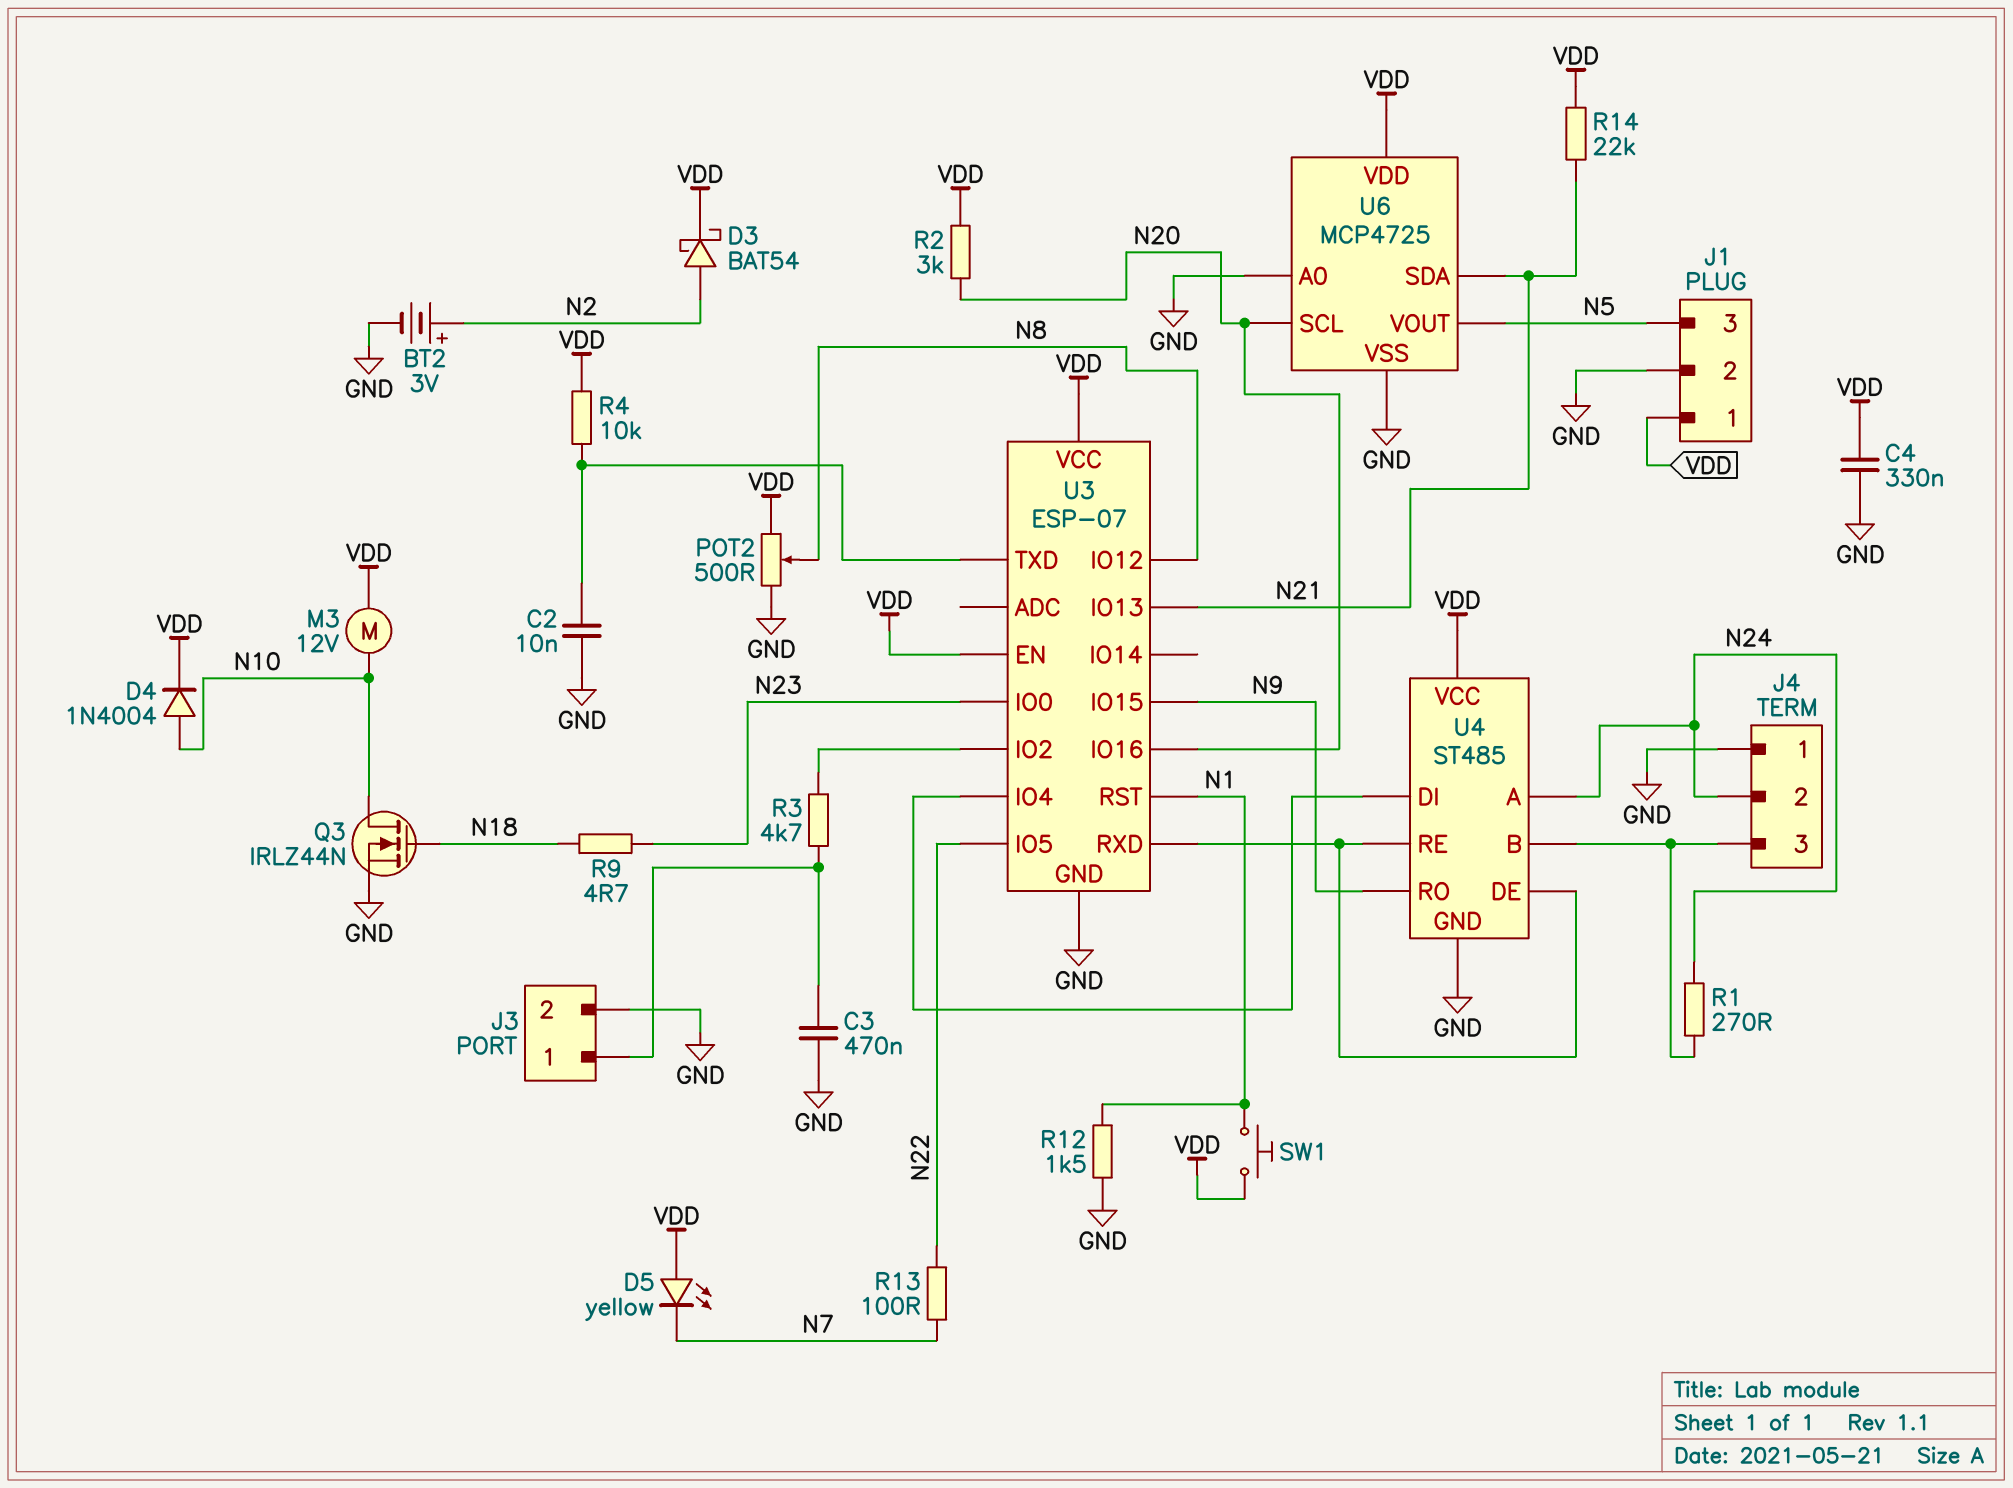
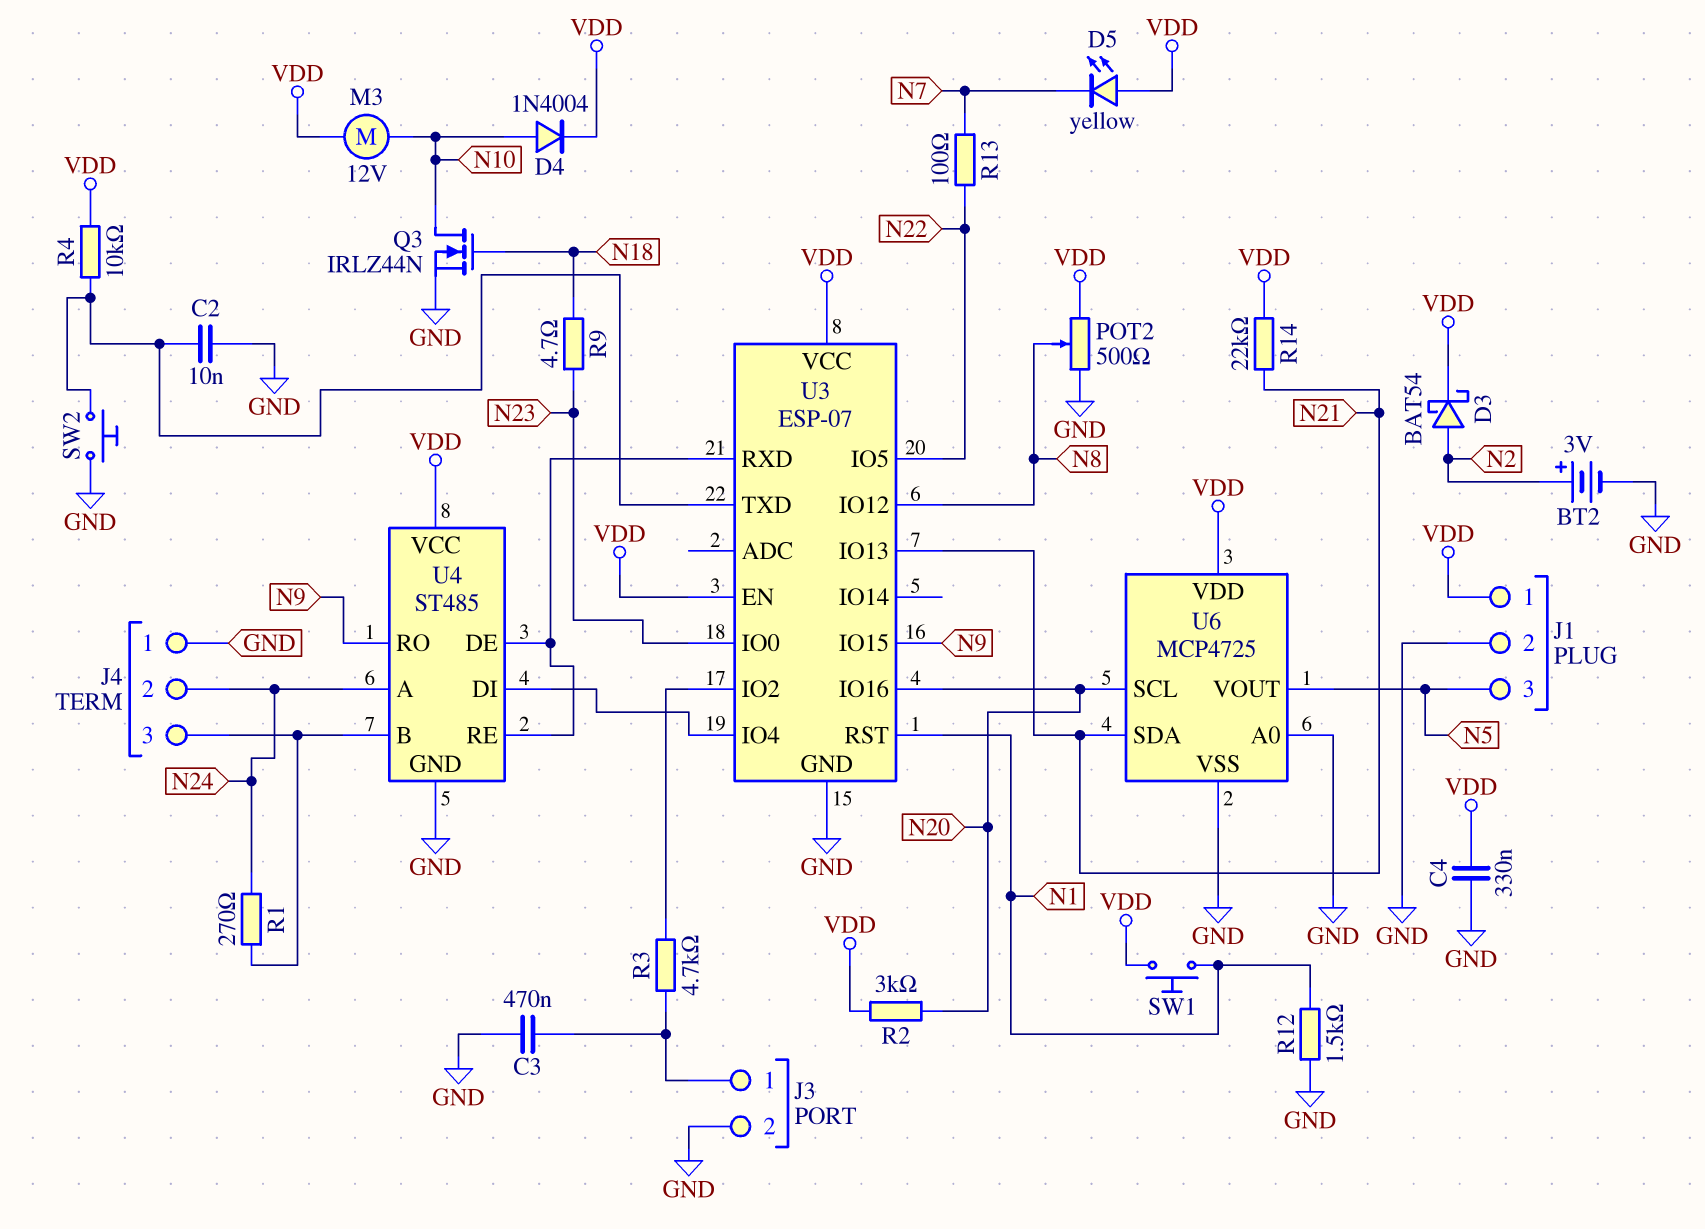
SW2: none -> button (GND, U3/TXD)

